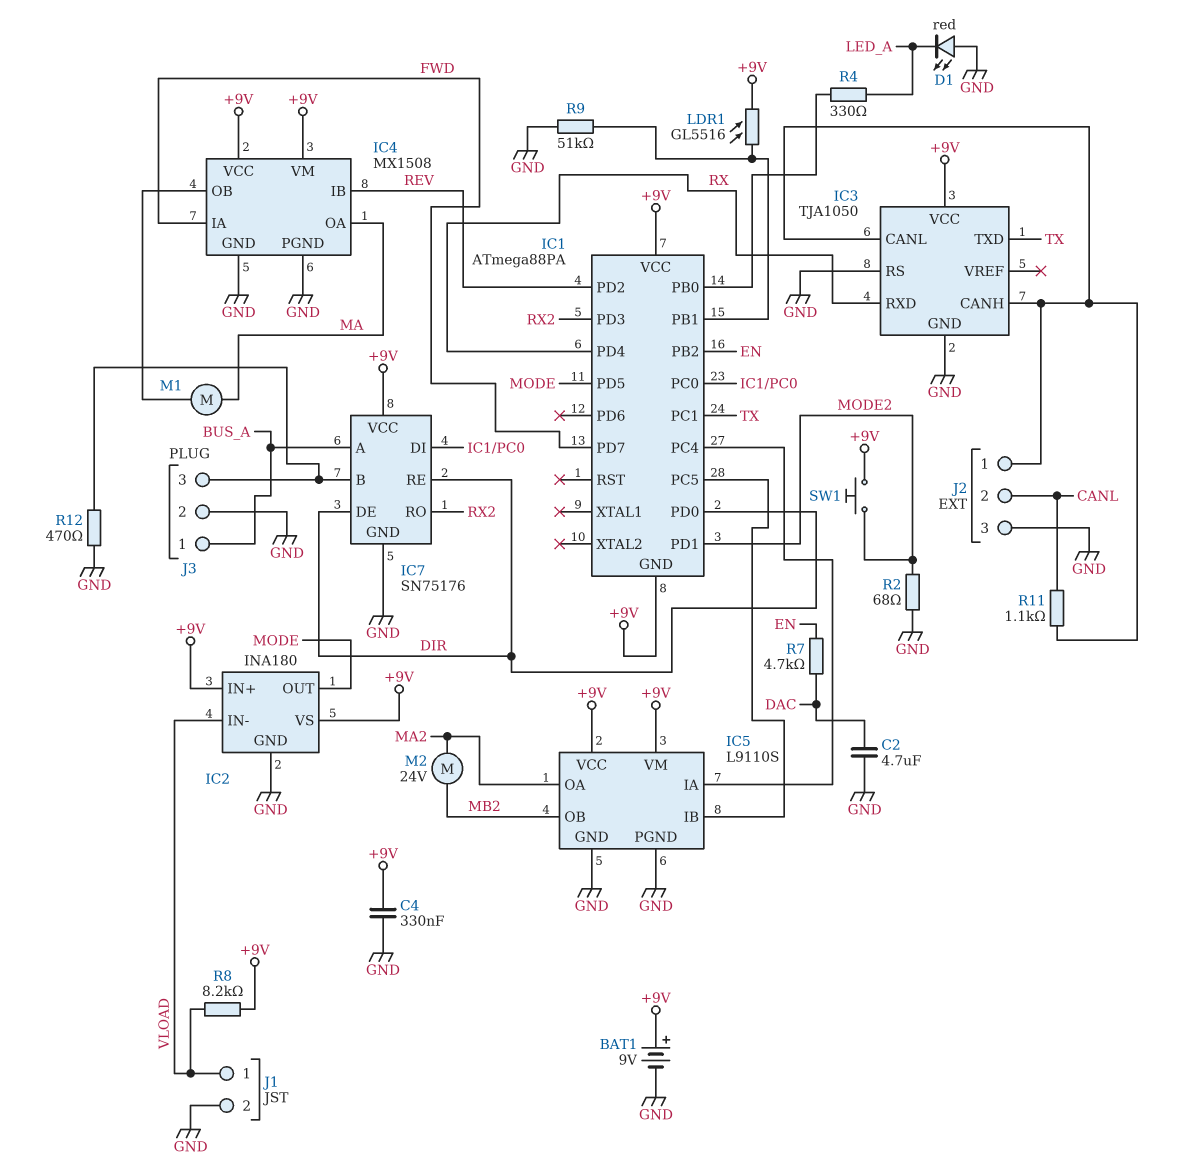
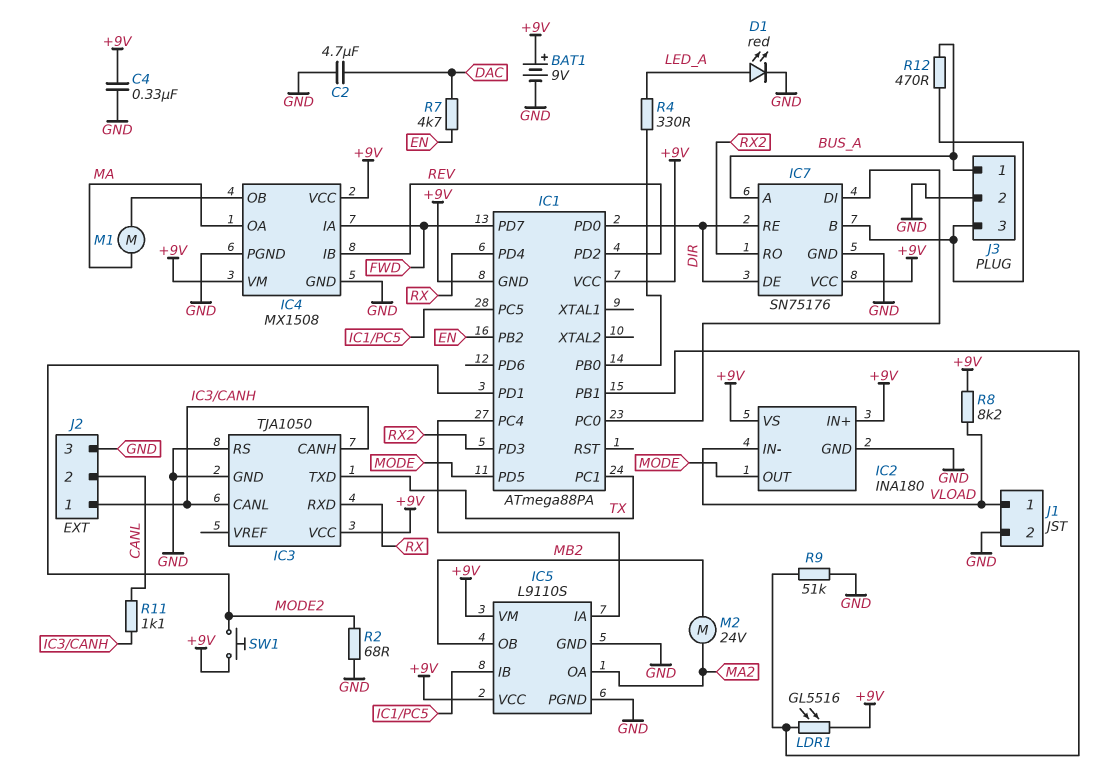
D1: LED red (A GND, K LED_A) -> LED red (A LED_A, K GND)
R12: 470 (GND, IC7/B) -> 470 (BUS_A, IC7/B)

